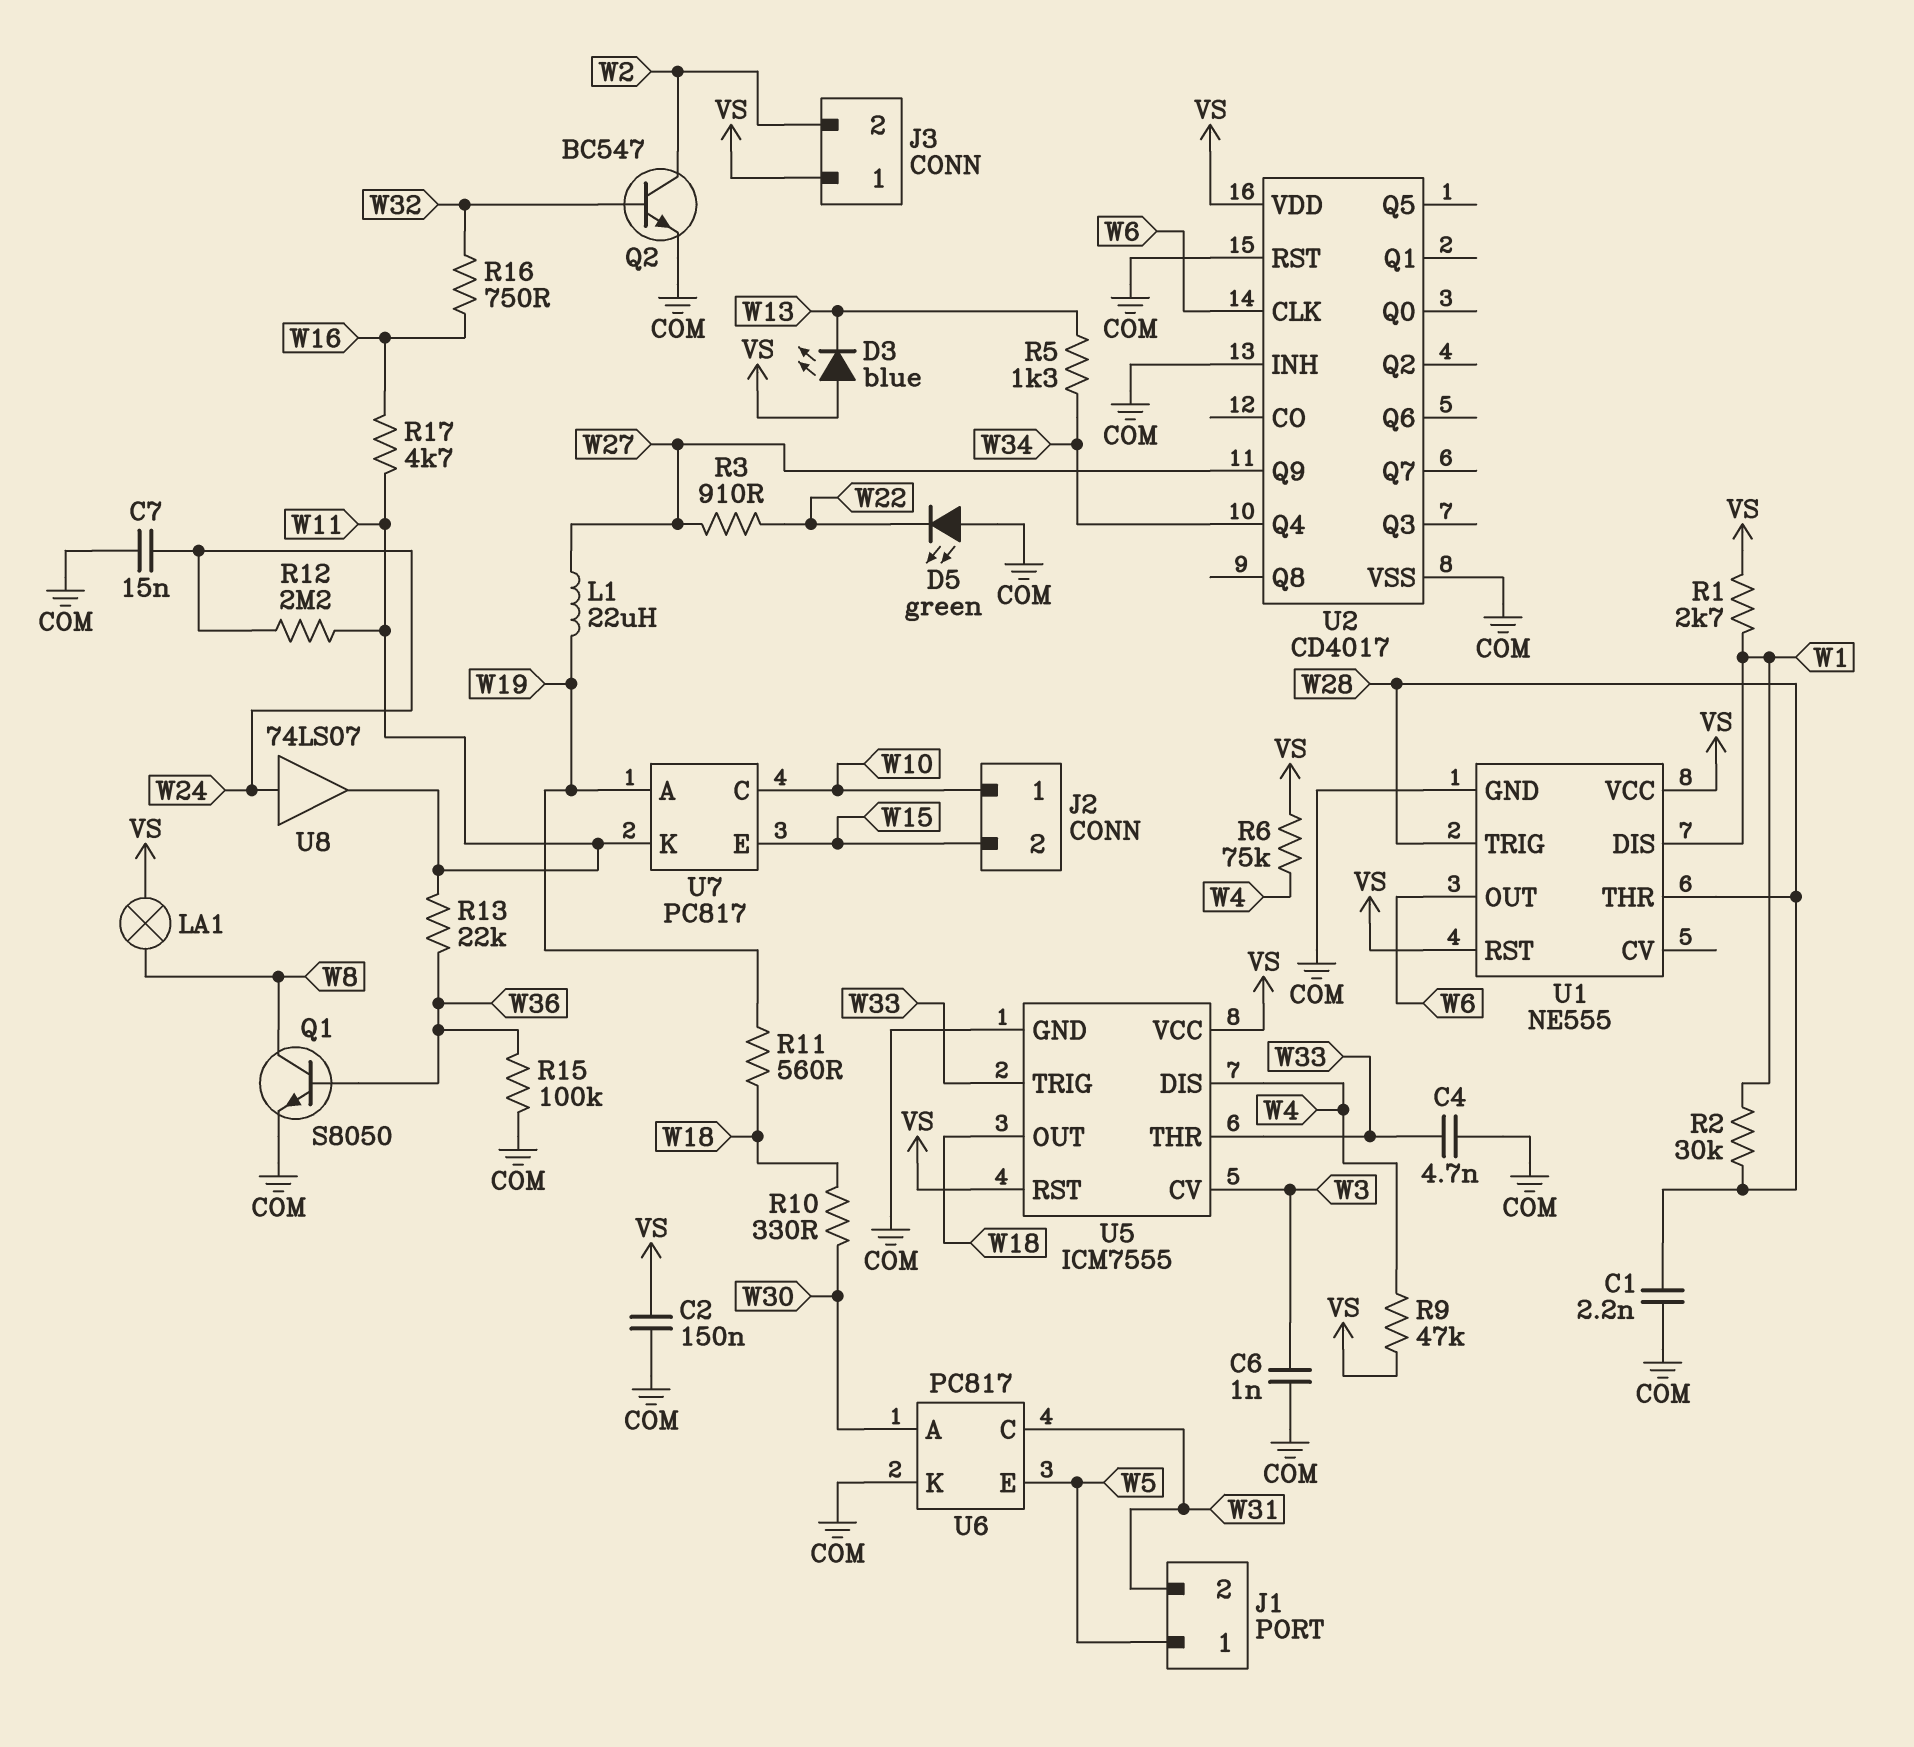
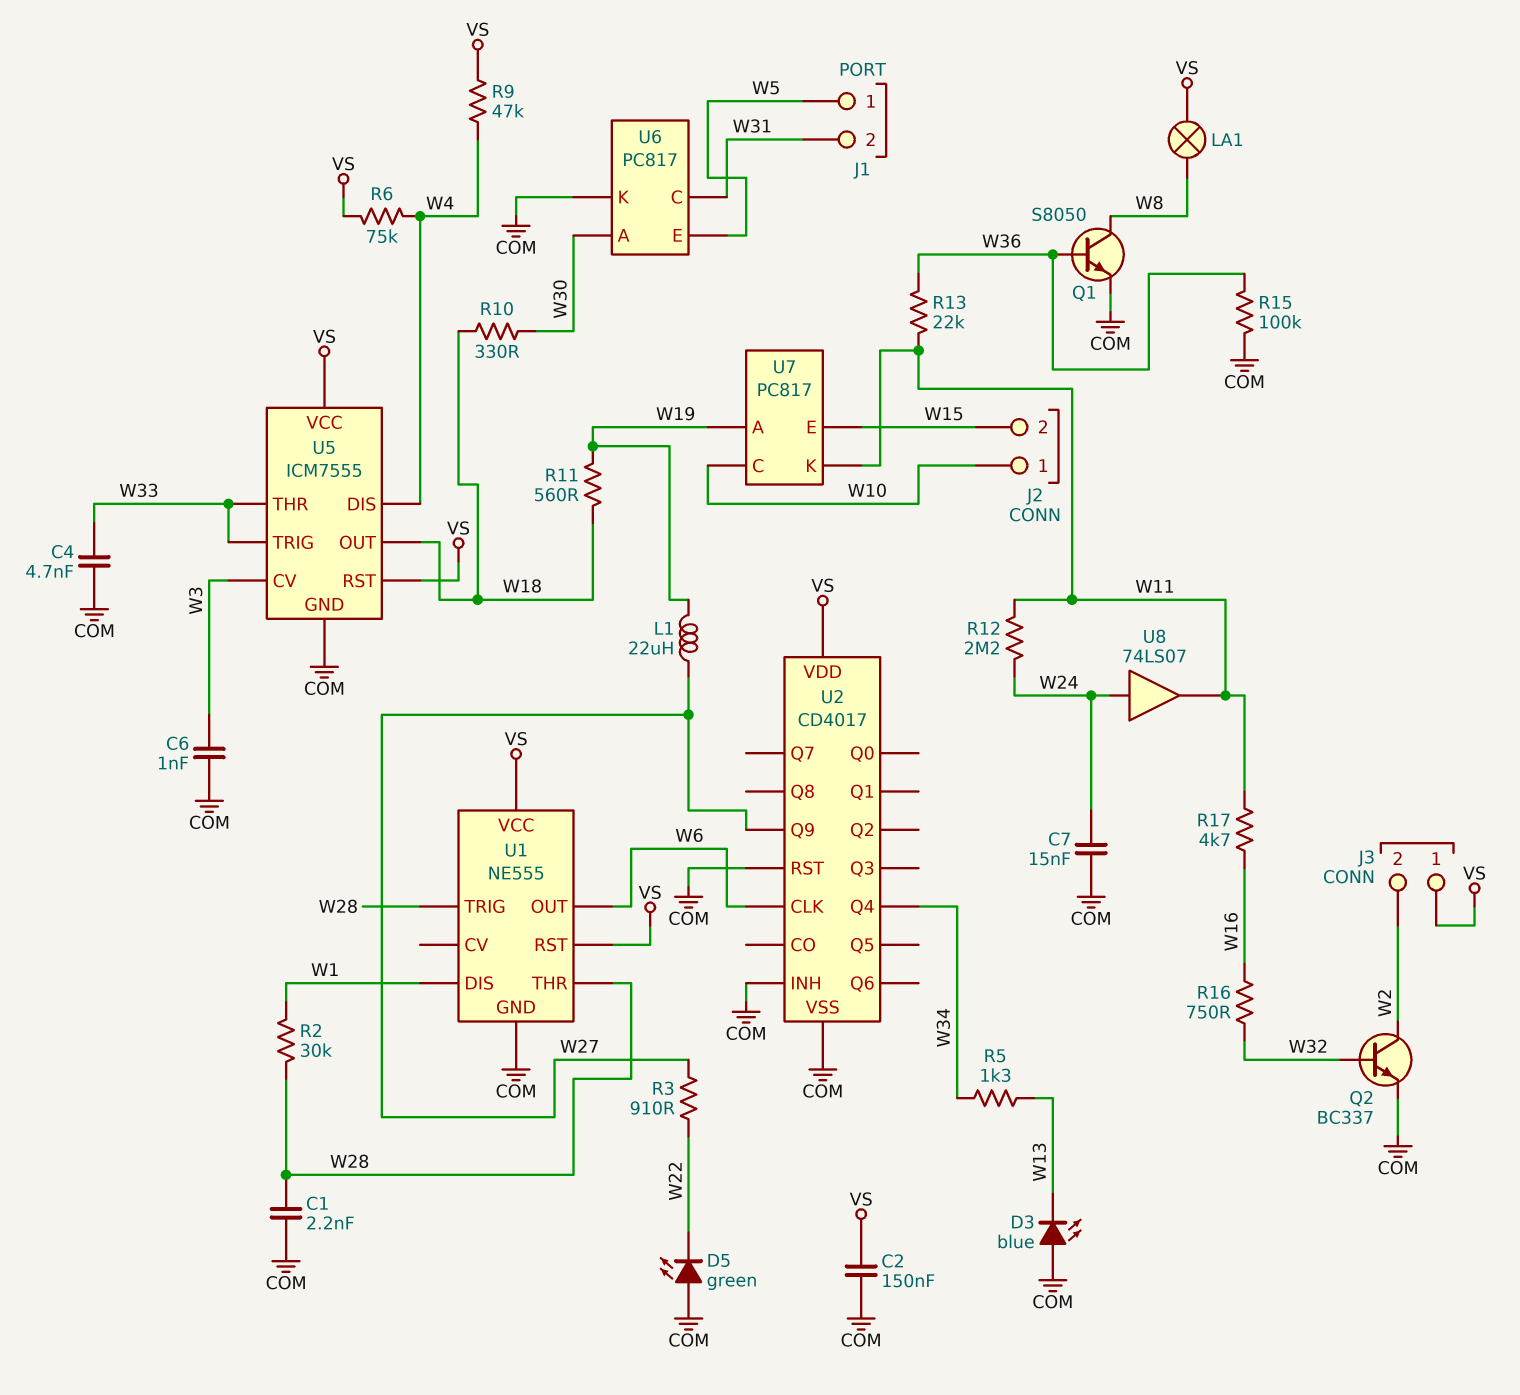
D3: LED blue (A VS, K W13) -> LED blue (A COM, K W13)
Q2: NPN BC547 (B W32, C W2, E COM) -> NPN BC337 (B W32, C W2, E COM)
R1: 2.7k (VS, W1) -> none

